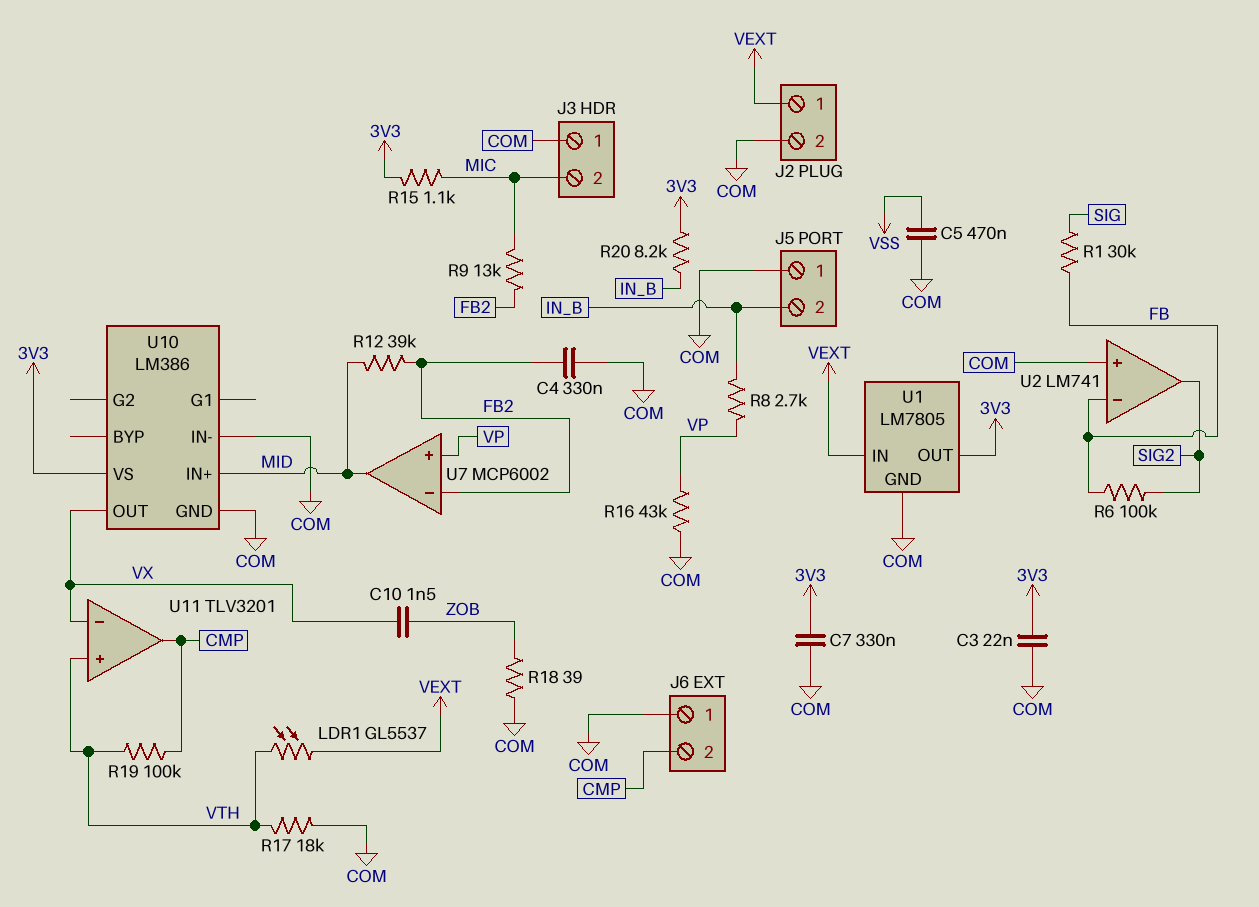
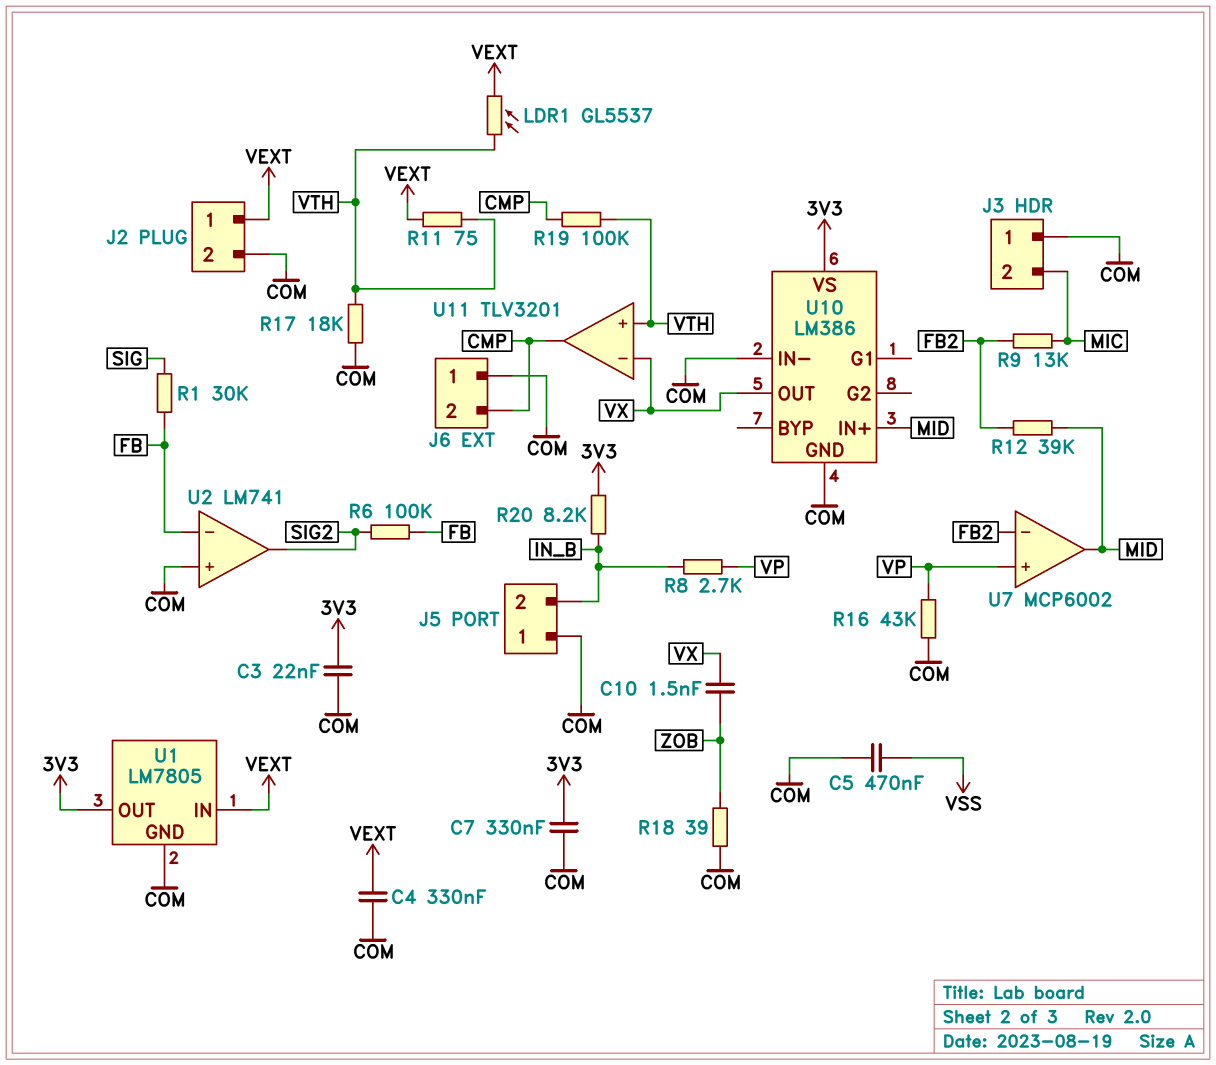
C4: 330nF (COM, FB2) -> 330nF (COM, VEXT)
R11: none -> 75 (VEXT, VTH)
R15: 1.1k (3V3, MIC) -> none

